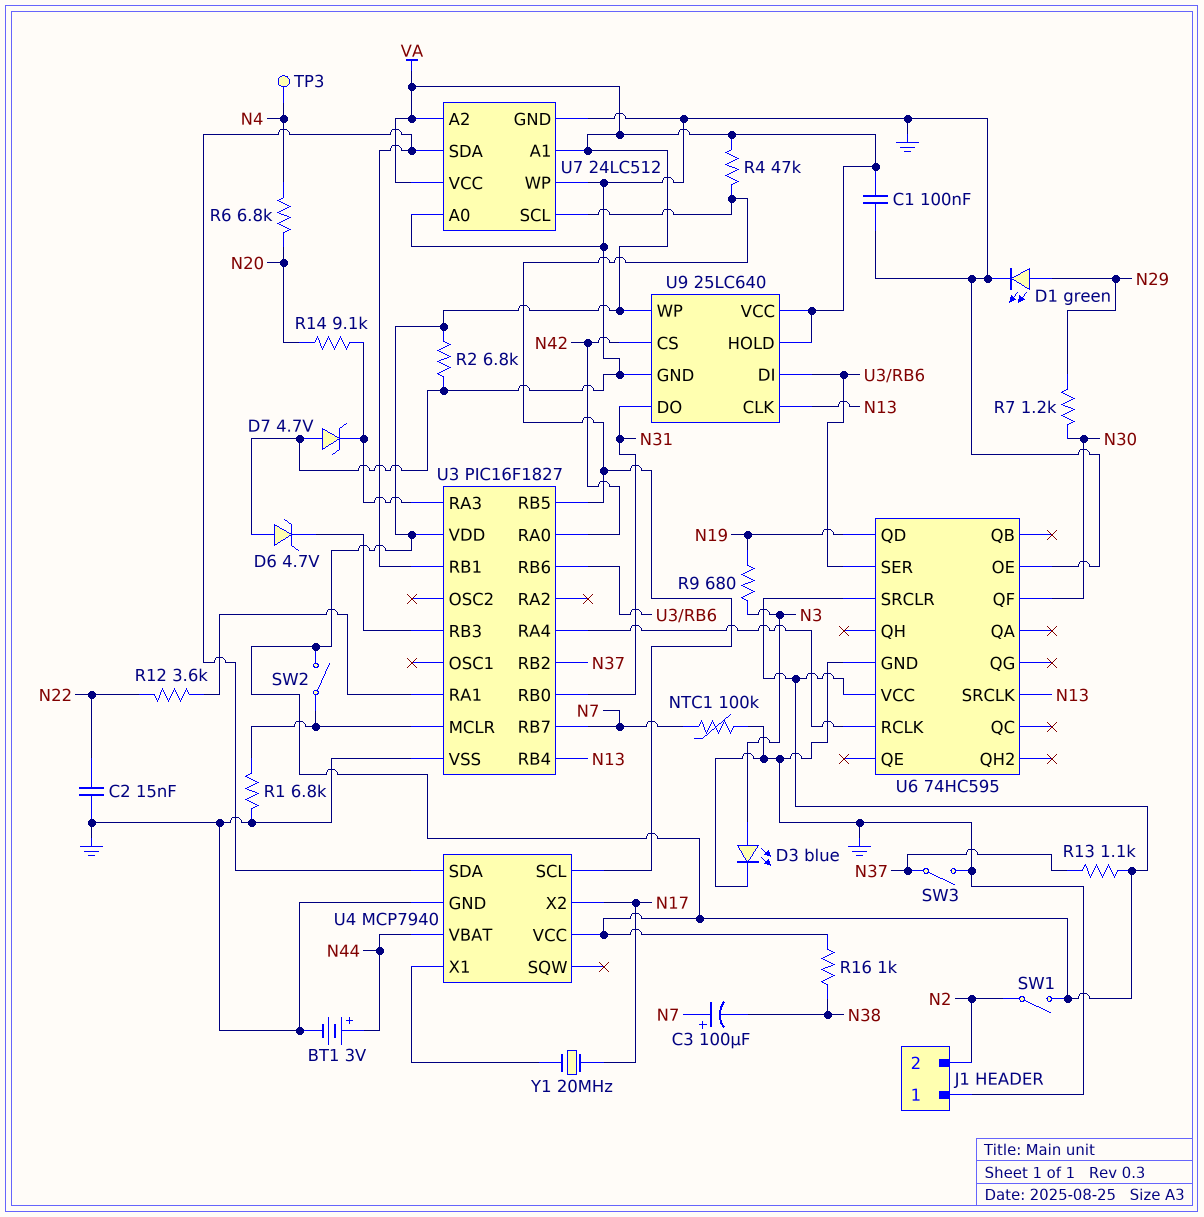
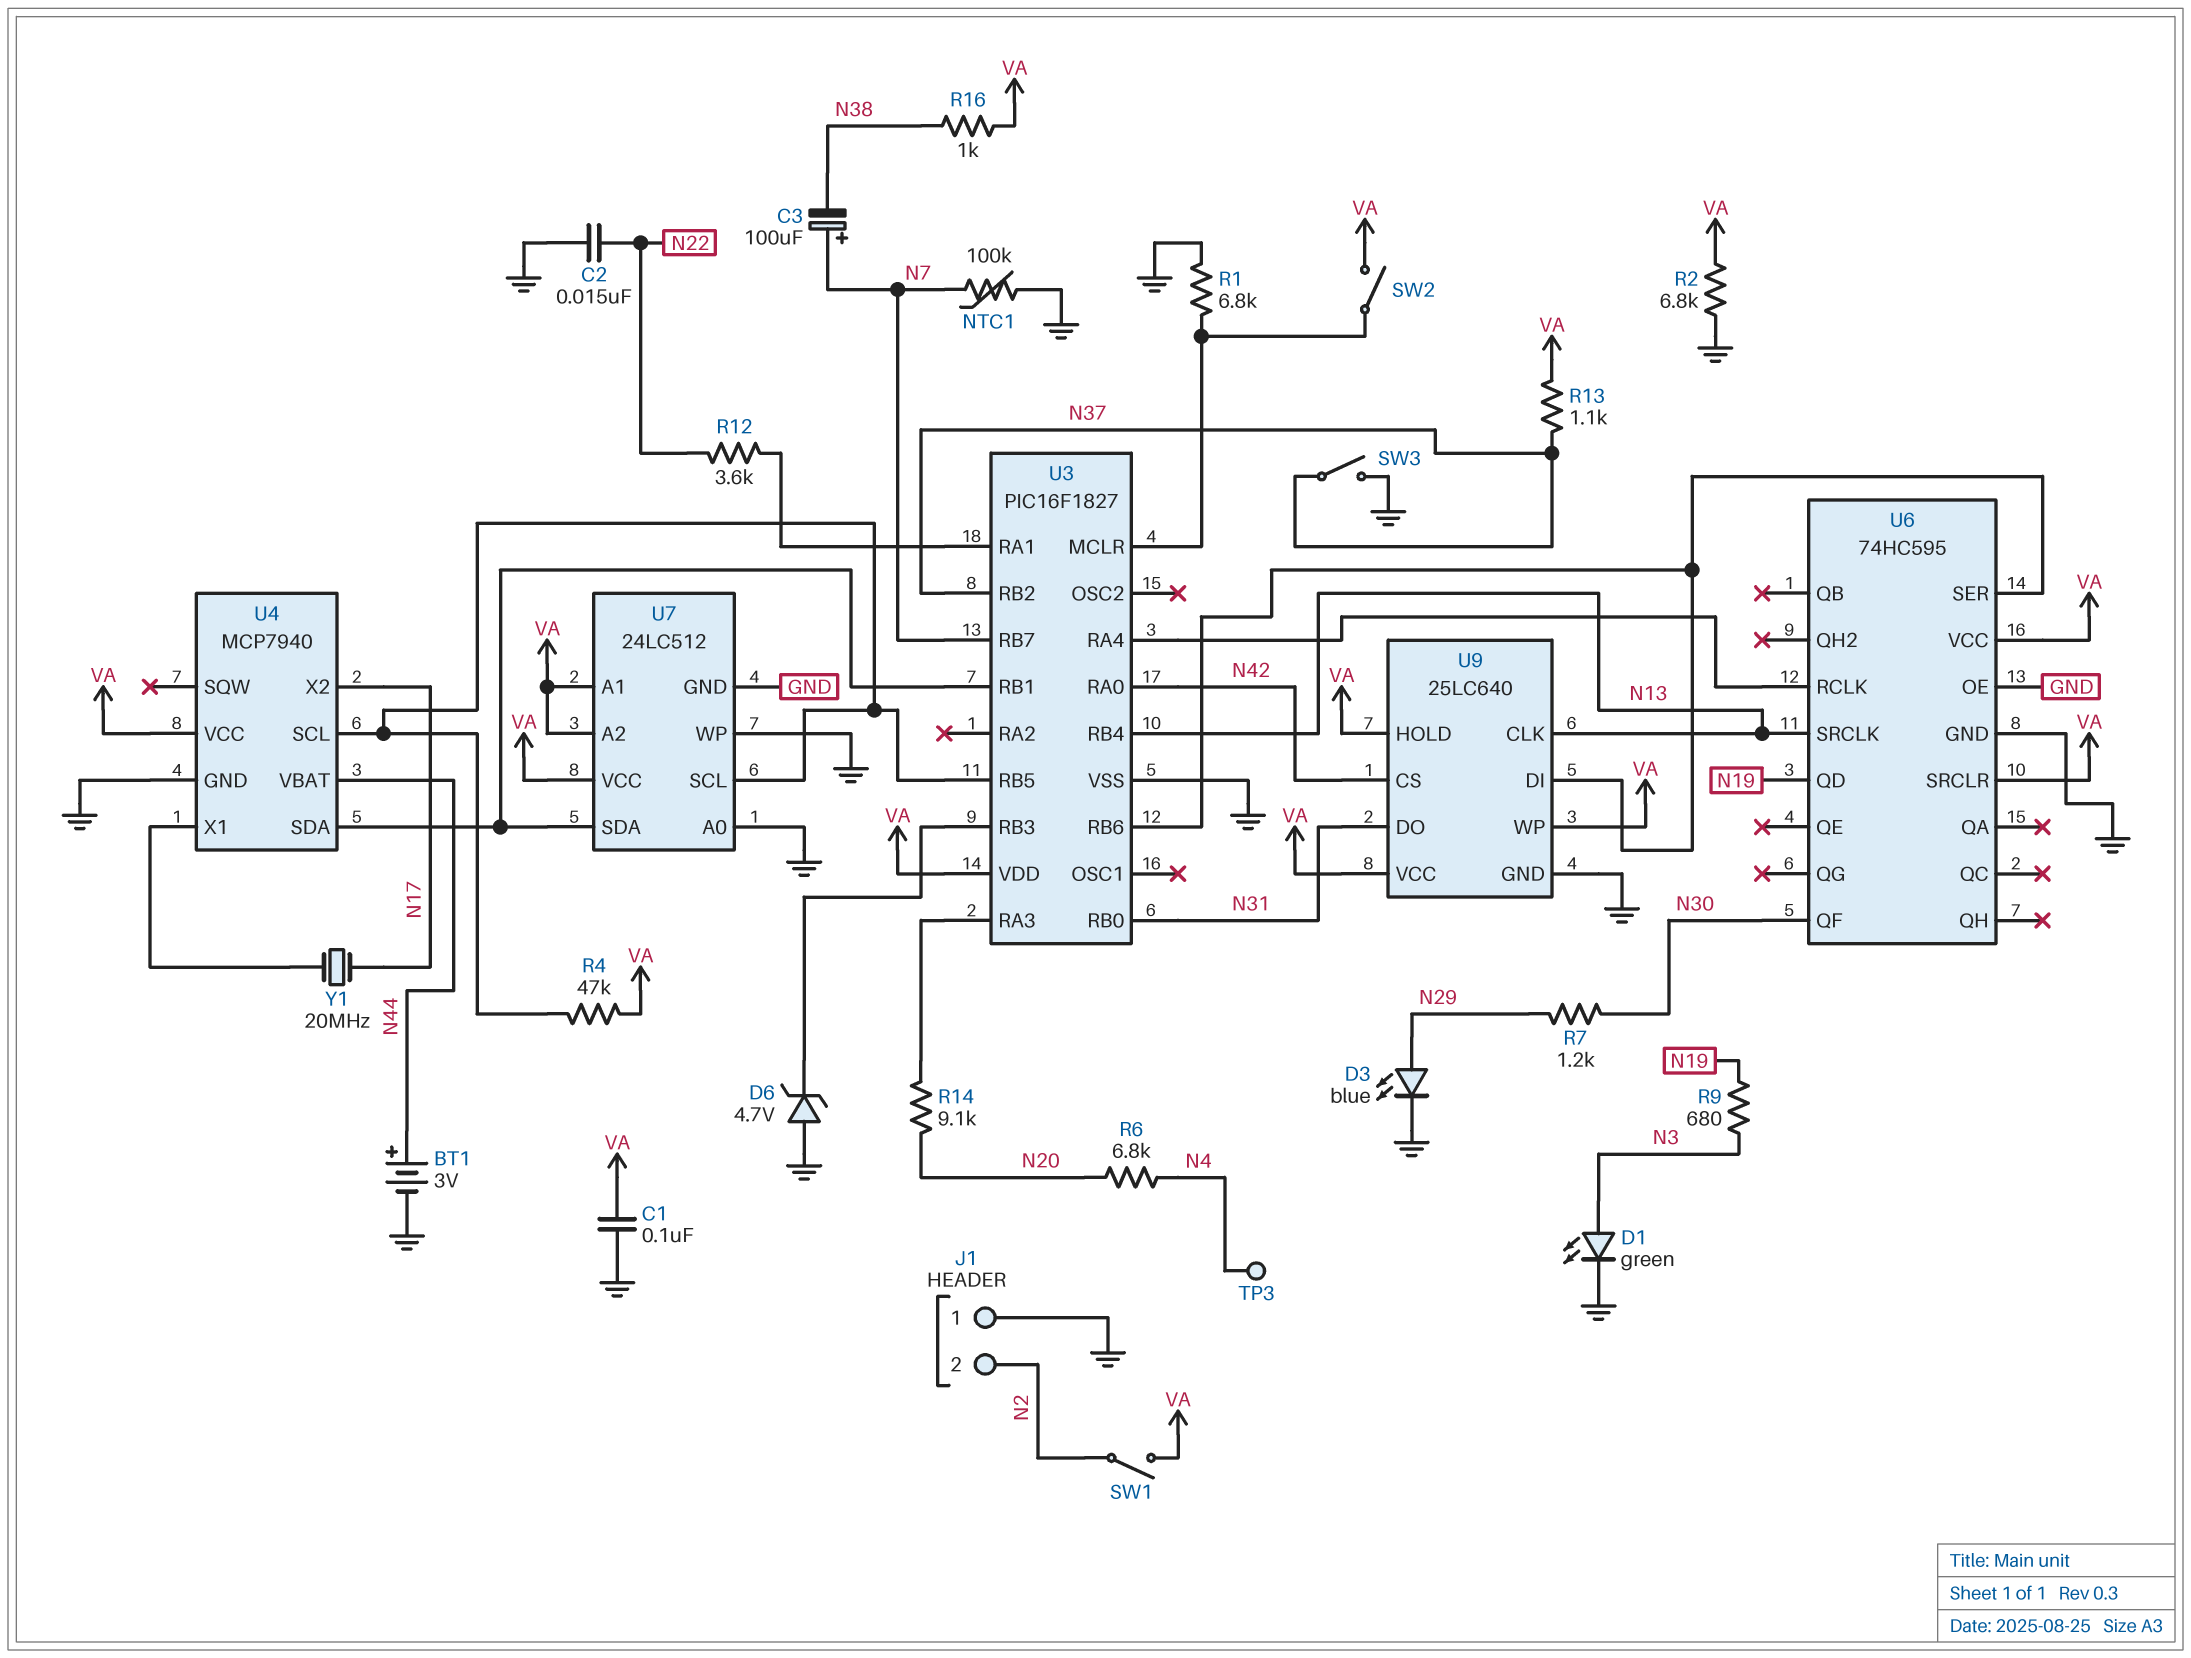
D1: LED green (A N29, K GND) -> LED green (A N3, K GND)
D3: LED blue (A N3, K GND) -> LED blue (A N29, K GND)
D7: zener 4.7V (A GND, K U3/RA3) -> none

